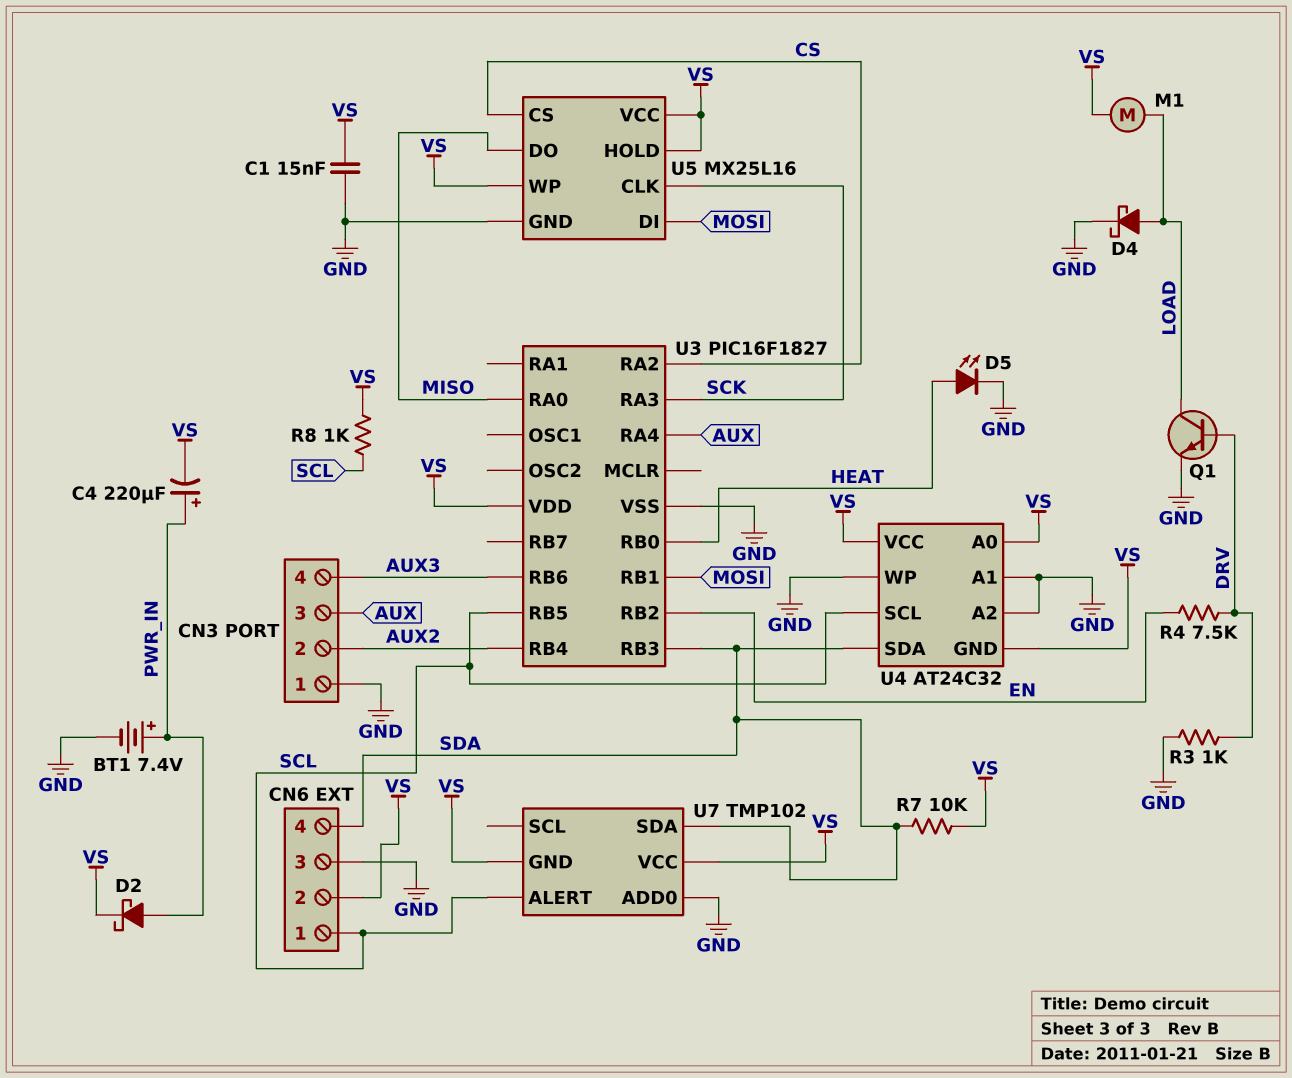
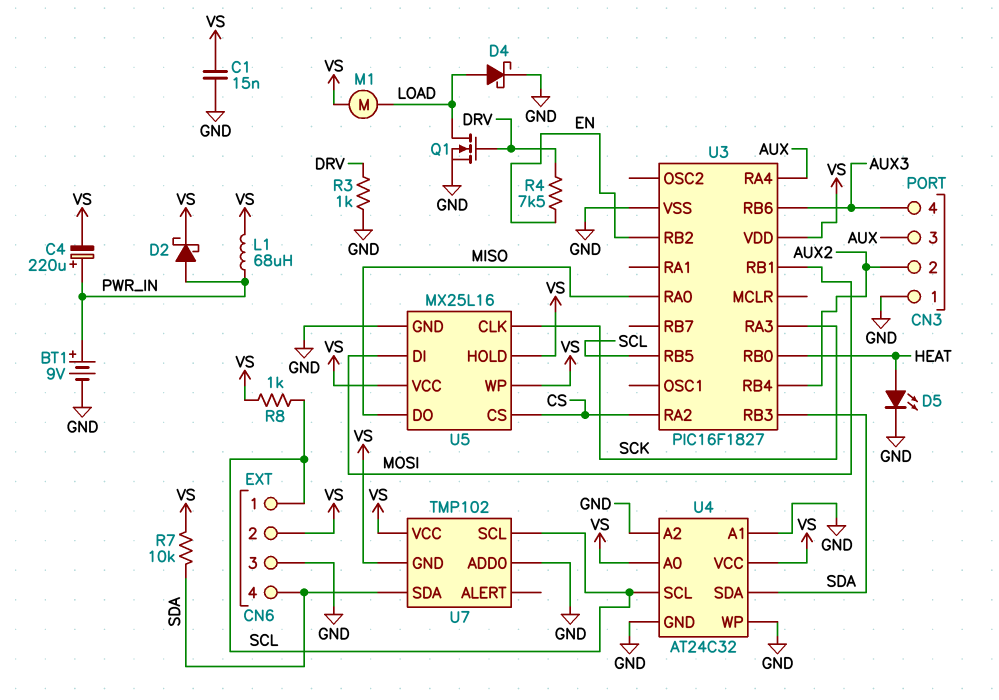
BT1: 7.4V (plus PWR_IN, minus GND) -> 9V (plus PWR_IN, minus GND)
L1: none -> 68uH (PWR_IN, VS)
Q1: NPN (B DRV, C LOAD, E GND) -> NMOS (G DRV, D LOAD, S GND)
U4 pin GND: VS -> GND
U7 pin ALERT: SCL -> none
U7 pin SCL: none -> SCL

